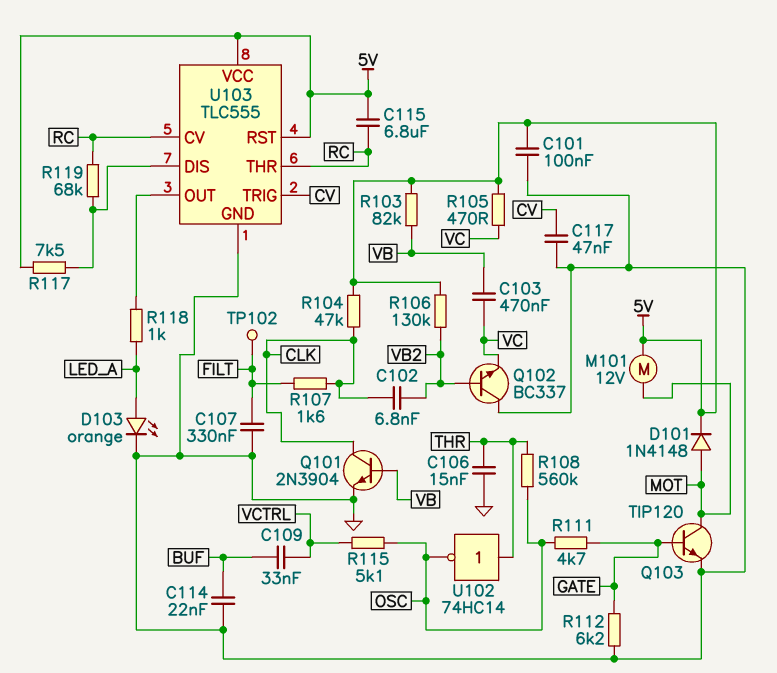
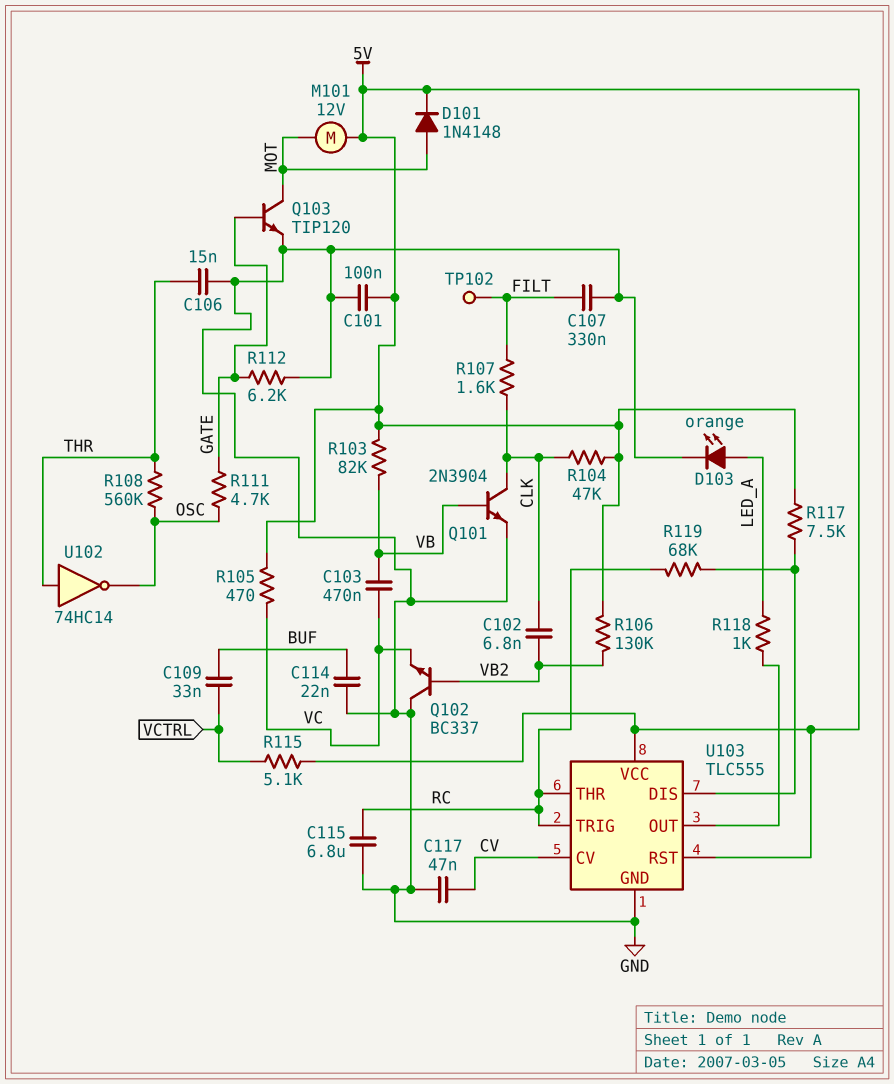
C115: 6.8uF (5V, RC) -> 6.8uF (GND, RC)
R115: 5.1k (OSC, VCTRL) -> 5.1k (5V, VCTRL)
U103 pin CV: RC -> CV
U103 pin TRIG: CV -> RC

